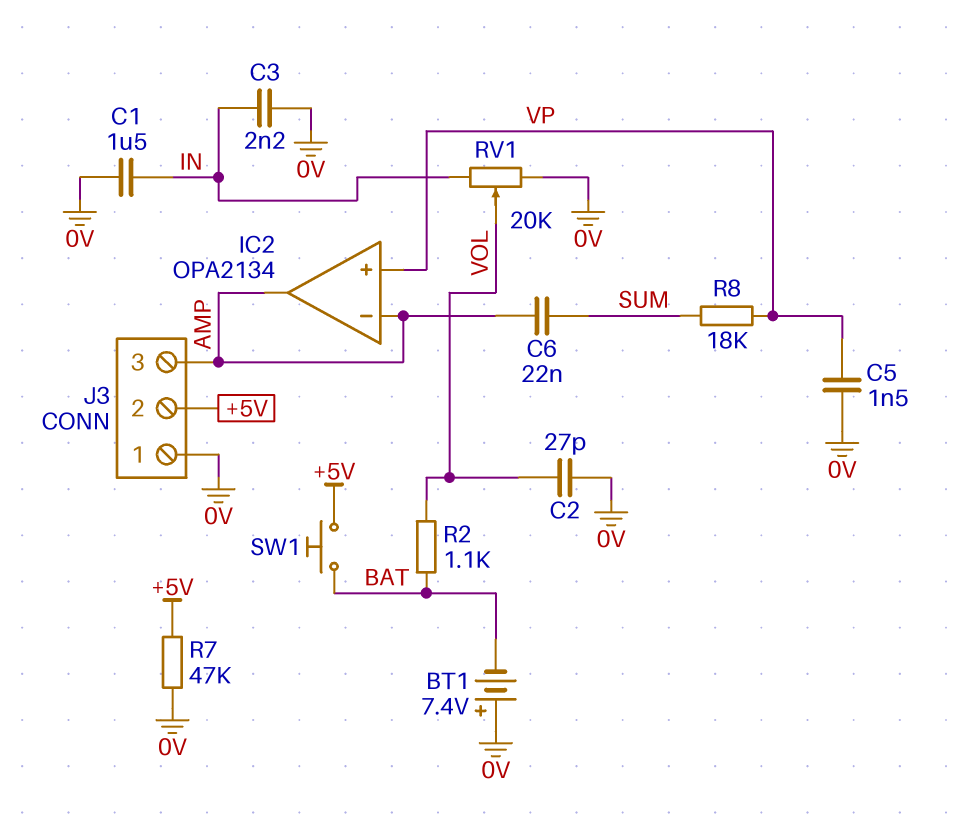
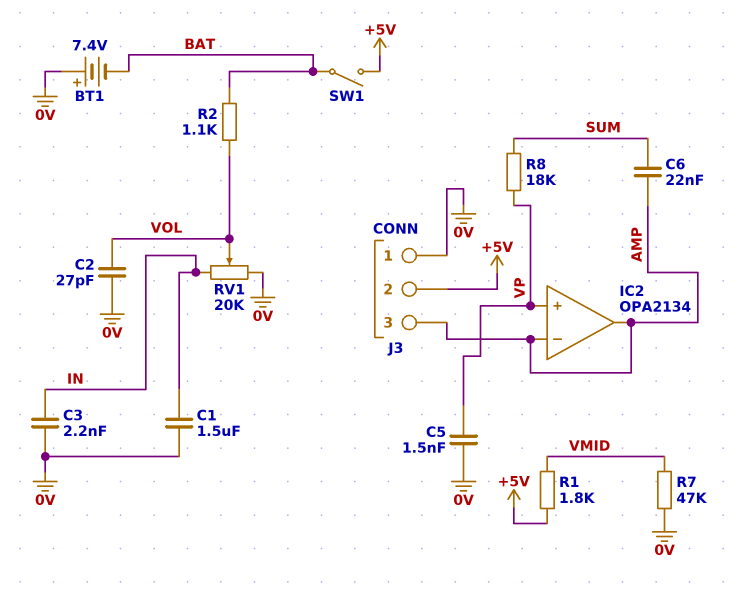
R1: none -> 1.8k (+5V, VMID)
R7: 47k (+5V, 0V) -> 47k (0V, VMID)
SW1: button (+5V, BAT) -> switch (+5V, BAT)

